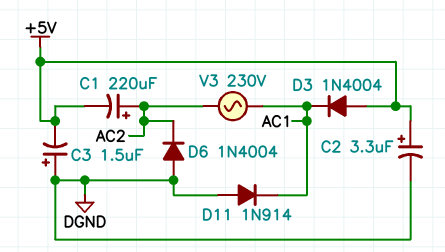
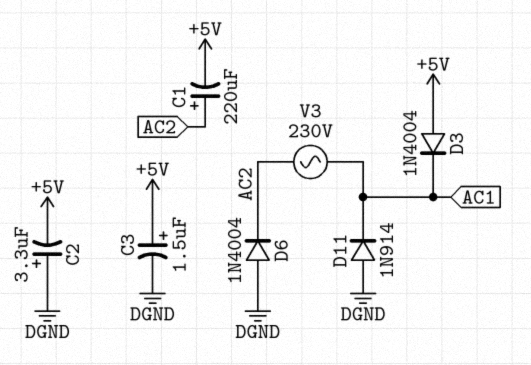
C2: 3.3uF (plus +5V, minus DGND) -> 3.3uF (plus DGND, minus +5V)
C3: 1.5uF (plus DGND, minus +5V) -> 1.5uF (plus +5V, minus DGND)

